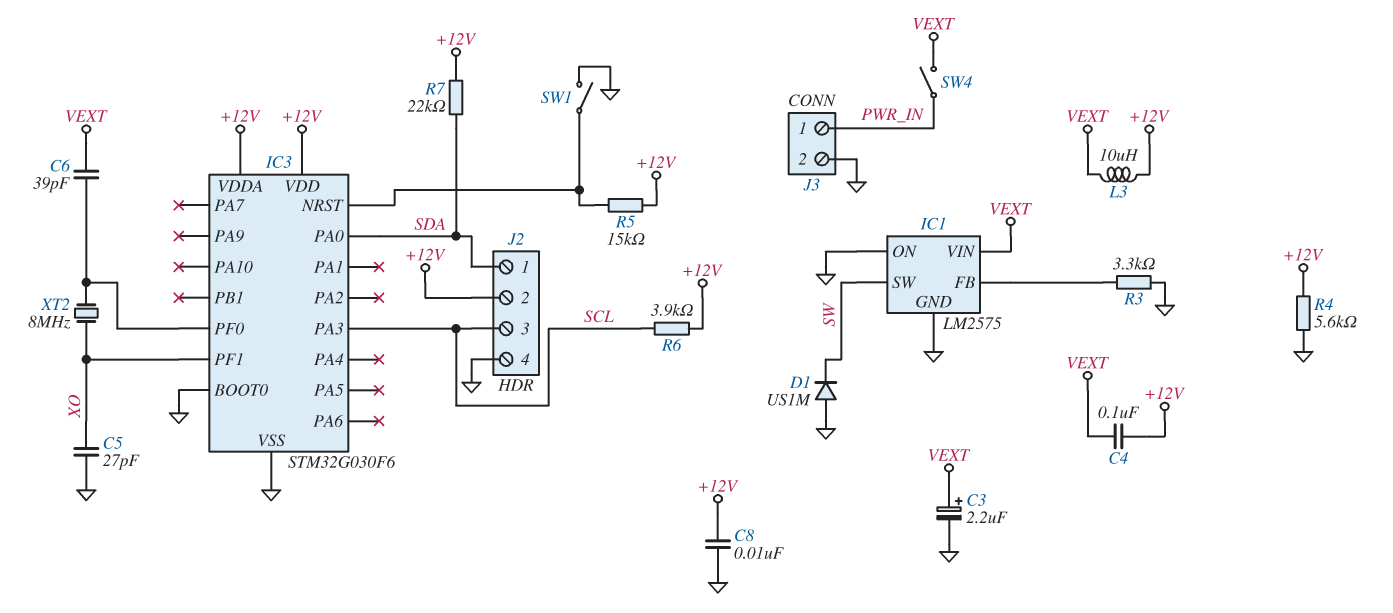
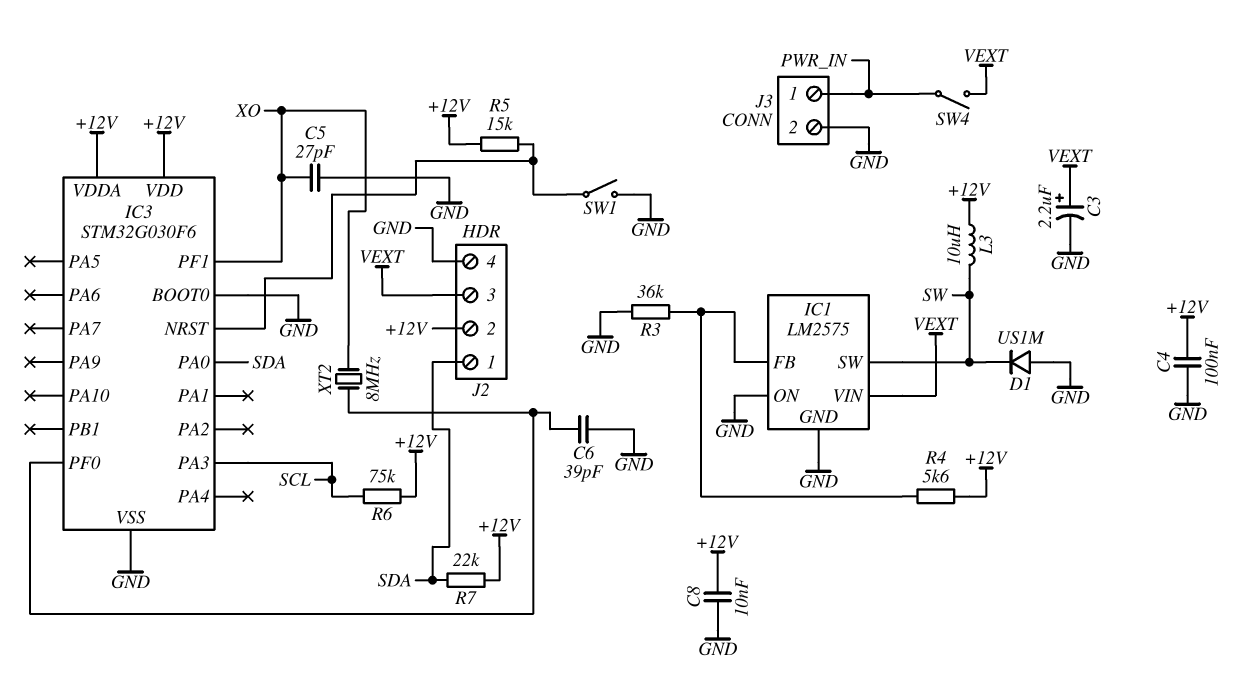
C4: 100nF (+12V, VEXT) -> 100nF (+12V, GND)
C6: 39pF (IC3/PF0, VEXT) -> 39pF (GND, IC3/PF0)
J2 pin 3: SCL -> VEXT
L3: 10uH (+12V, VEXT) -> 10uH (+12V, SW)
R3: 3.3k (GND, IC1/FB) -> 36k (GND, IC1/FB)
R4: 5.6k (+12V, GND) -> 5.6k (+12V, IC1/FB)
R6: 3.9k (+12V, SCL) -> 75k (+12V, SCL)

